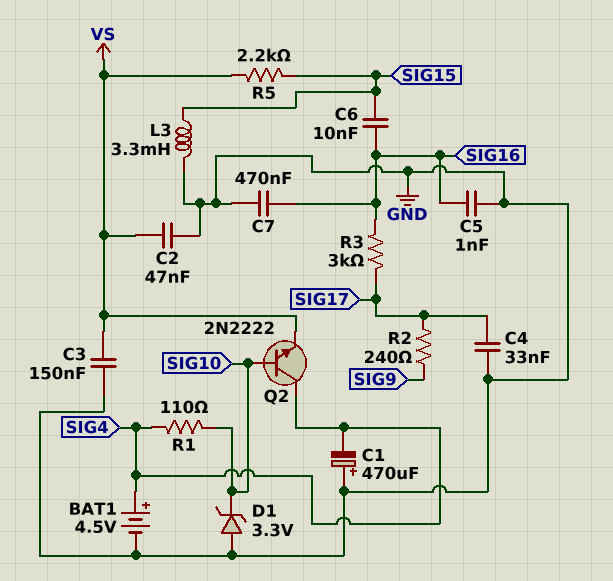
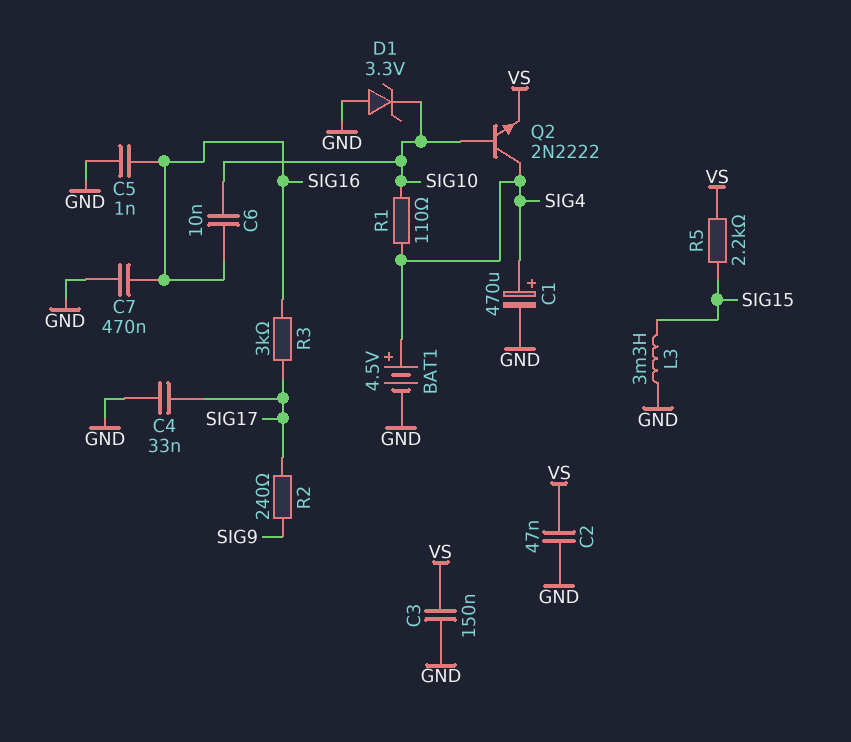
C1: 470uF (plus GND, minus SIG4) -> 470uF (plus SIG4, minus GND)
C6: 10nF (SIG15, SIG16) -> 10nF (SIG10, SIG16)

